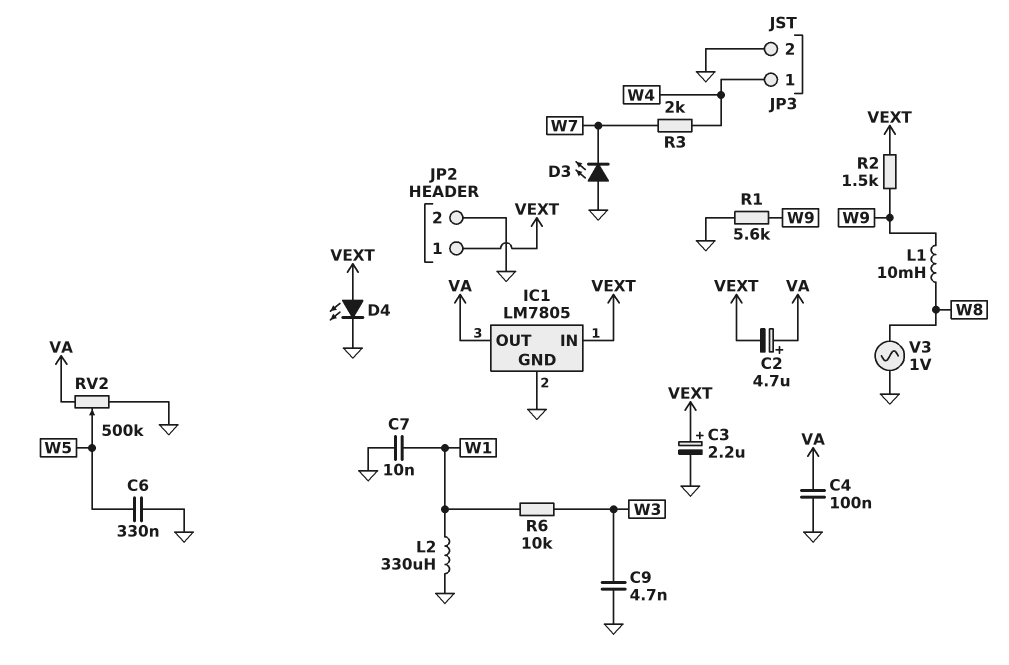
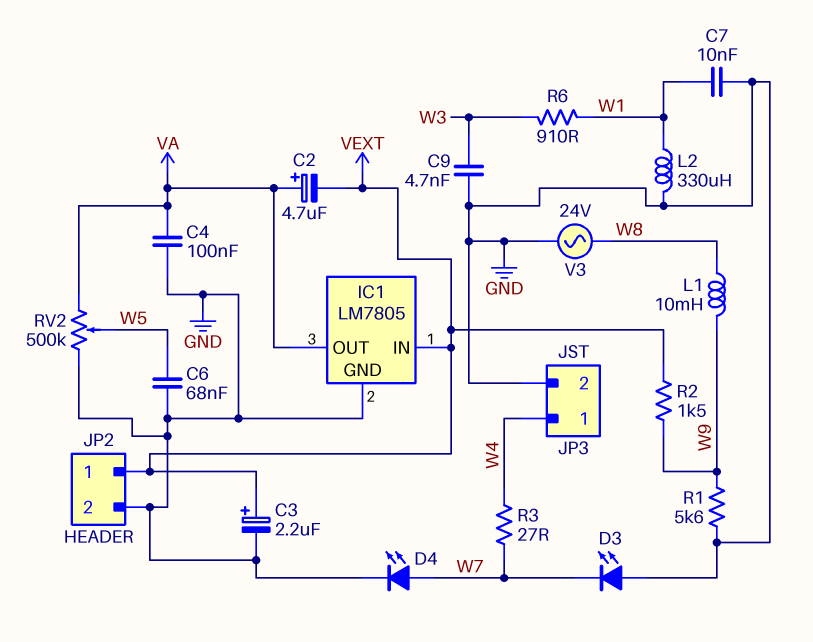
C6: 330nF (GND, W5) -> 68nF (GND, W5)
D4: LED (A VEXT, K GND) -> LED (A W7, K GND)
R3: 2k (W4, W7) -> 27 (W4, W7)
R6: 10k (W1, W3) -> 910 (W1, W3)
V3: AC 1V (GND, W8) -> AC 24V (GND, W8)

